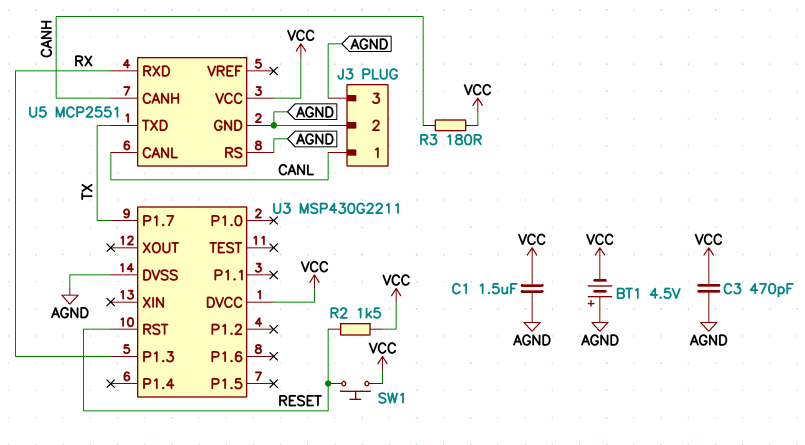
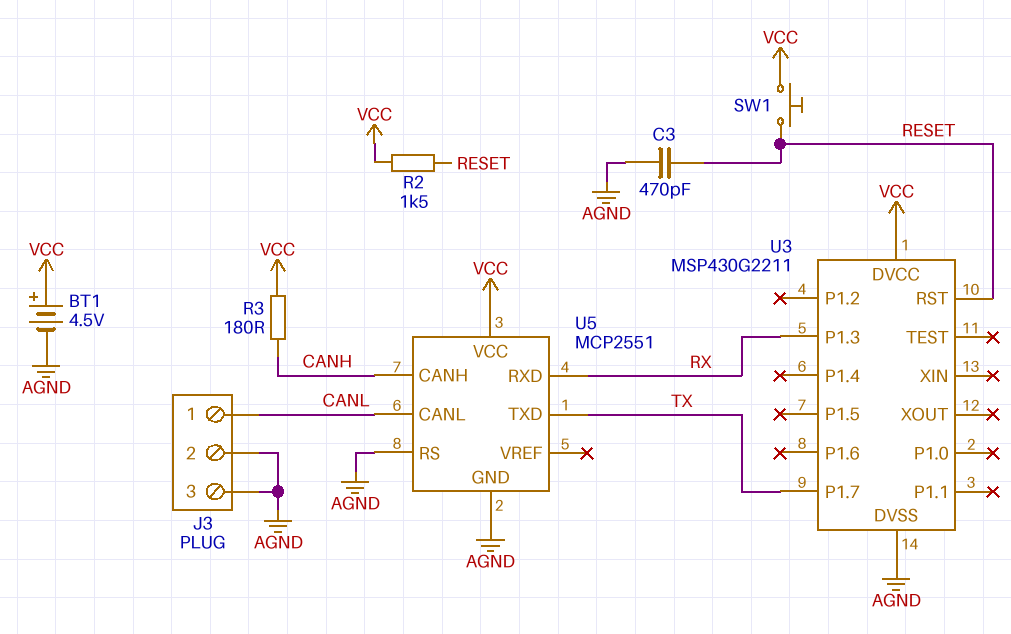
BT1: 4.5V (plus AGND, minus VCC) -> 4.5V (plus VCC, minus AGND)
C1: 1.5uF (AGND, VCC) -> none
C3: 470pF (AGND, VCC) -> 470pF (AGND, RESET)

